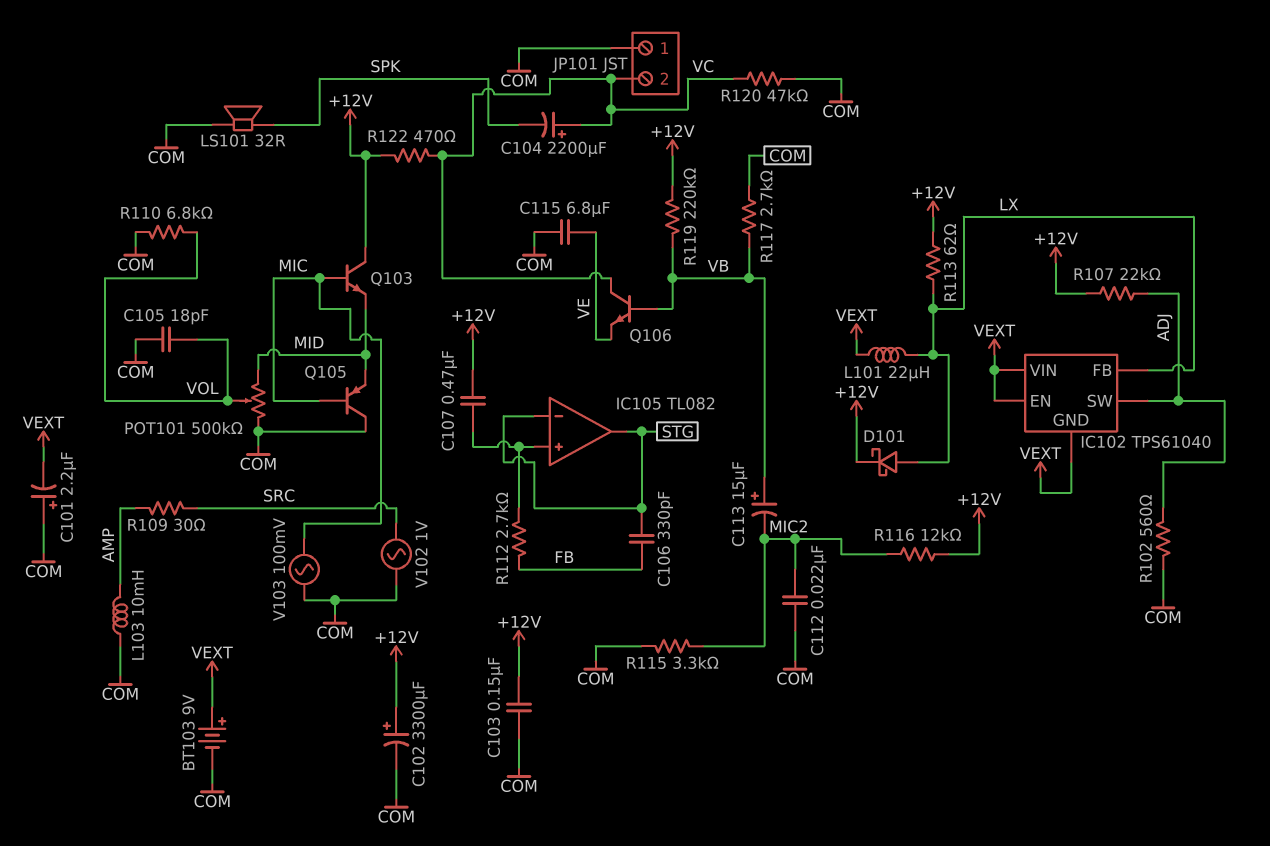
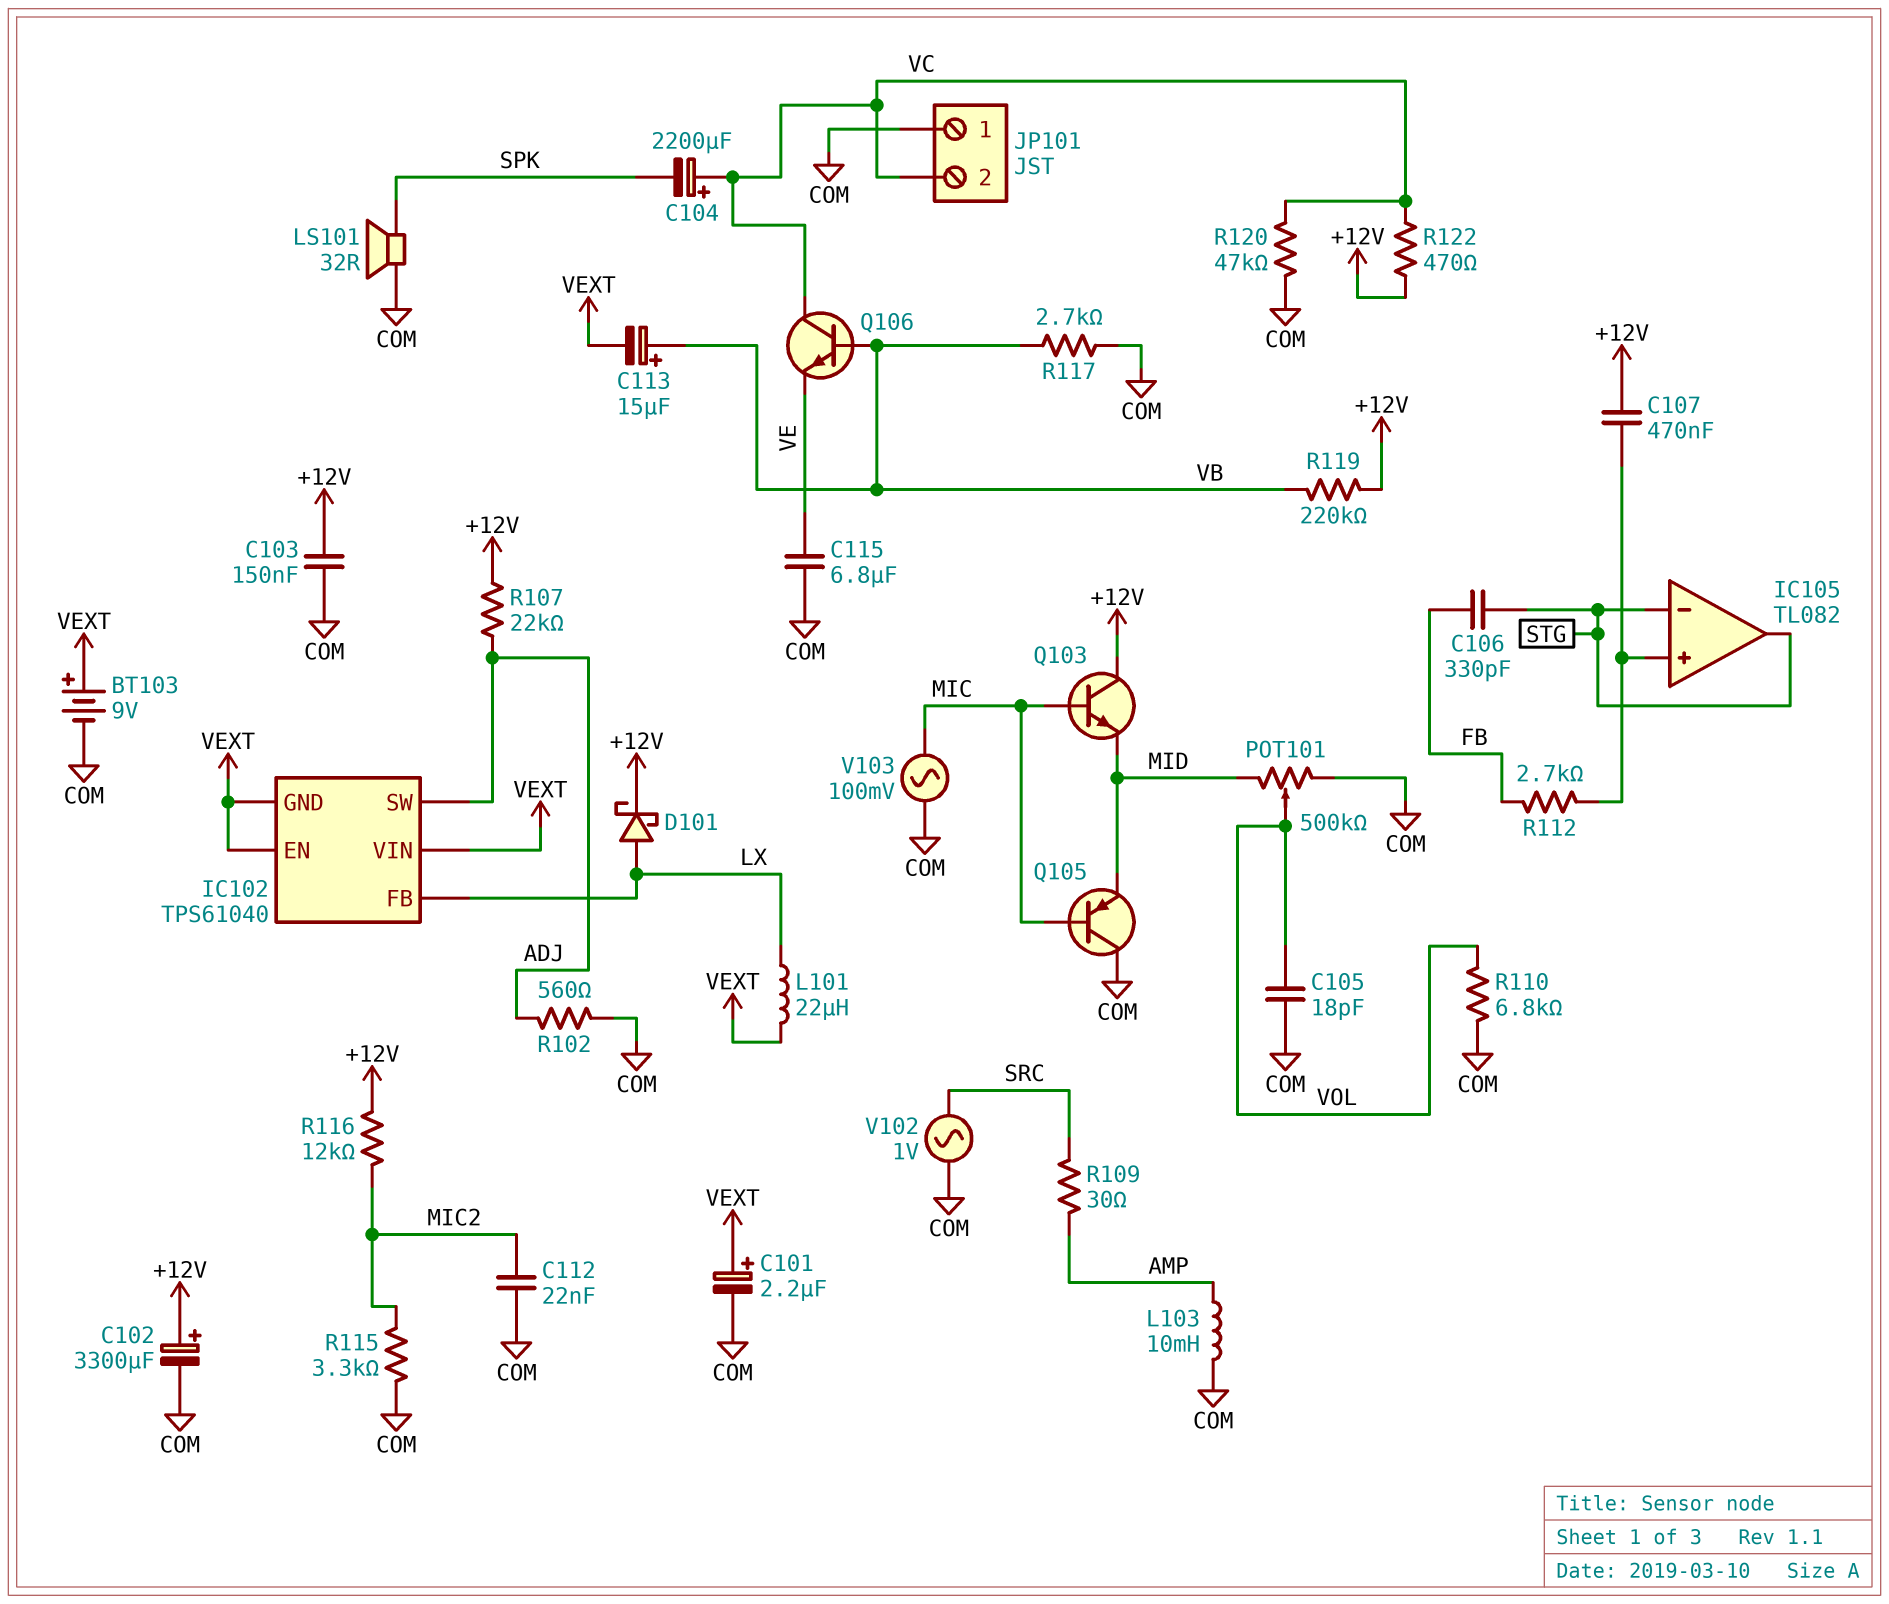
C101: 2.2uF (plus COM, minus VEXT) -> 2.2uF (plus VEXT, minus COM)
C113: 15uF (plus VB, minus MIC2) -> 15uF (plus VB, minus VEXT)
R113: 62 (+12V, LX) -> none

